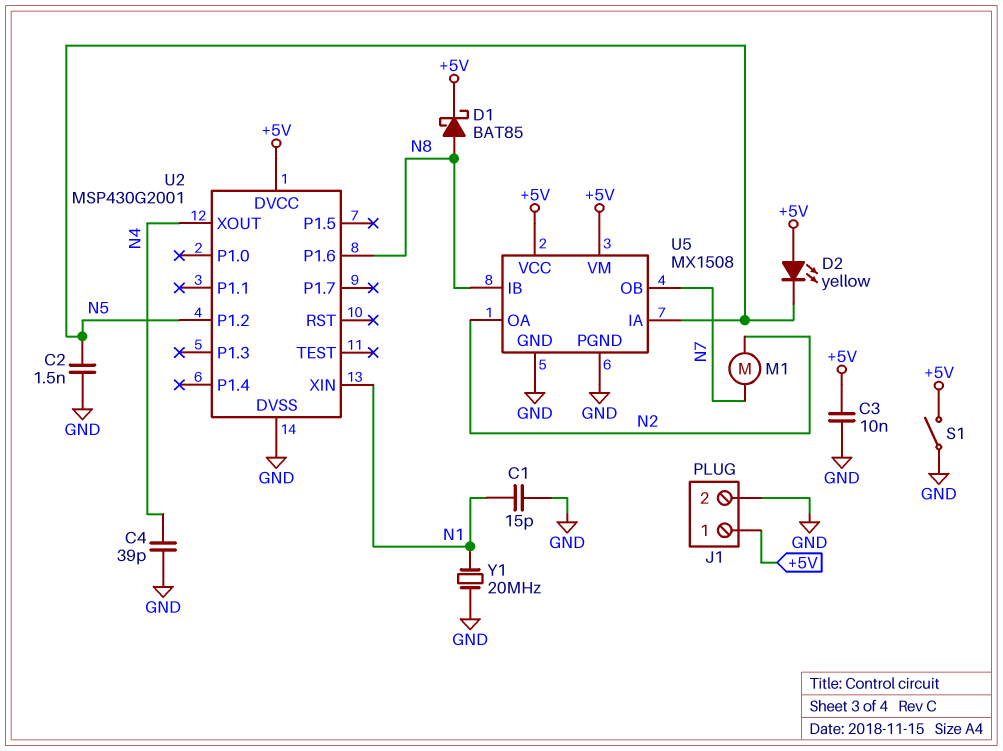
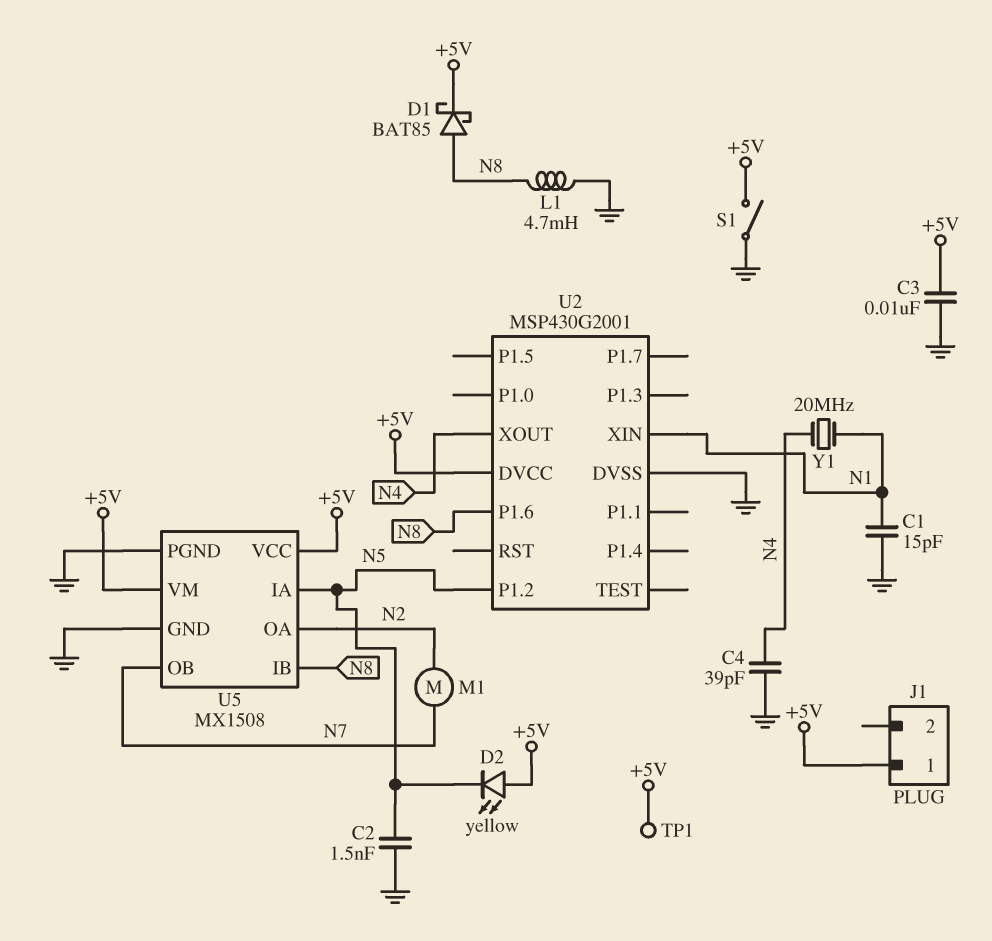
J1 pin 2: GND -> none
L1: none -> 4.7mH (GND, N8)
TP1: none -> test point (+5V)
Y1: 20MHz (GND, N1) -> 20MHz (N1, N4)

